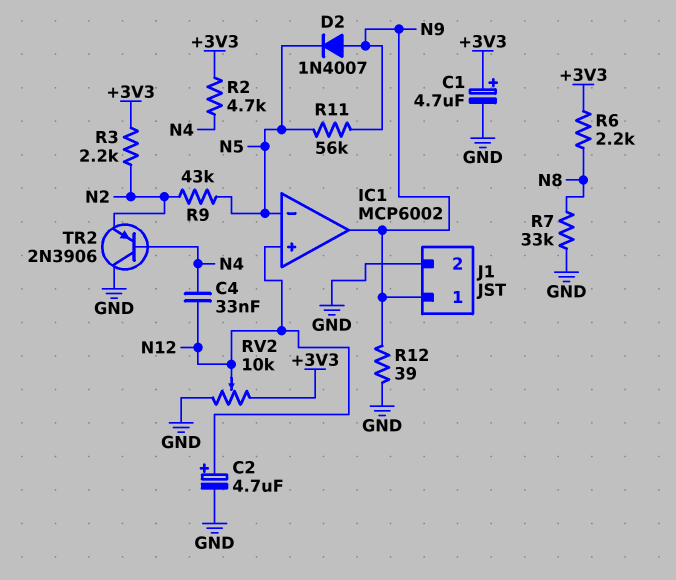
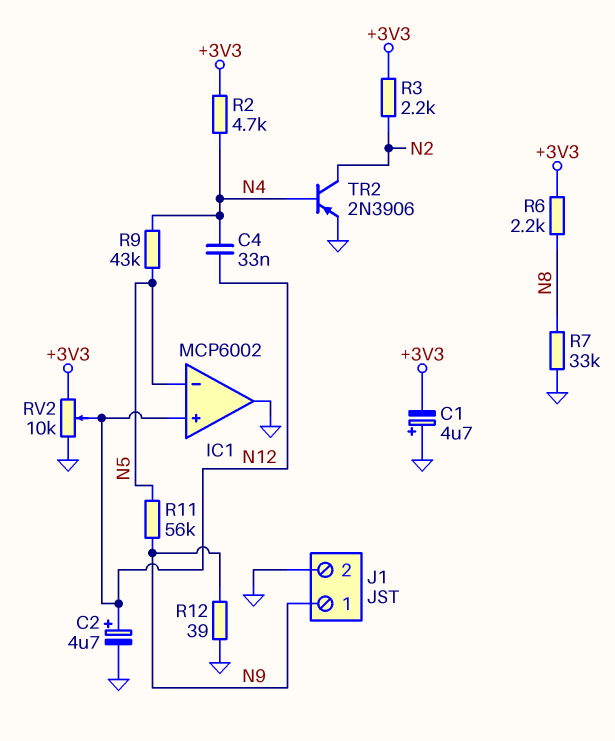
C1: 4.7uF (plus +3V3, minus GND) -> 4.7uF (plus GND, minus +3V3)
D2: diode 1N4007 (A N9, K N5) -> none
IC1 pin out: N9 -> GND
R9: 43k (N2, N5) -> 43k (N4, N5)
TR2: PNP 2N3906 (B N4, C GND, E N2) -> PNP 2N3906 (B N4, C N2, E GND)

